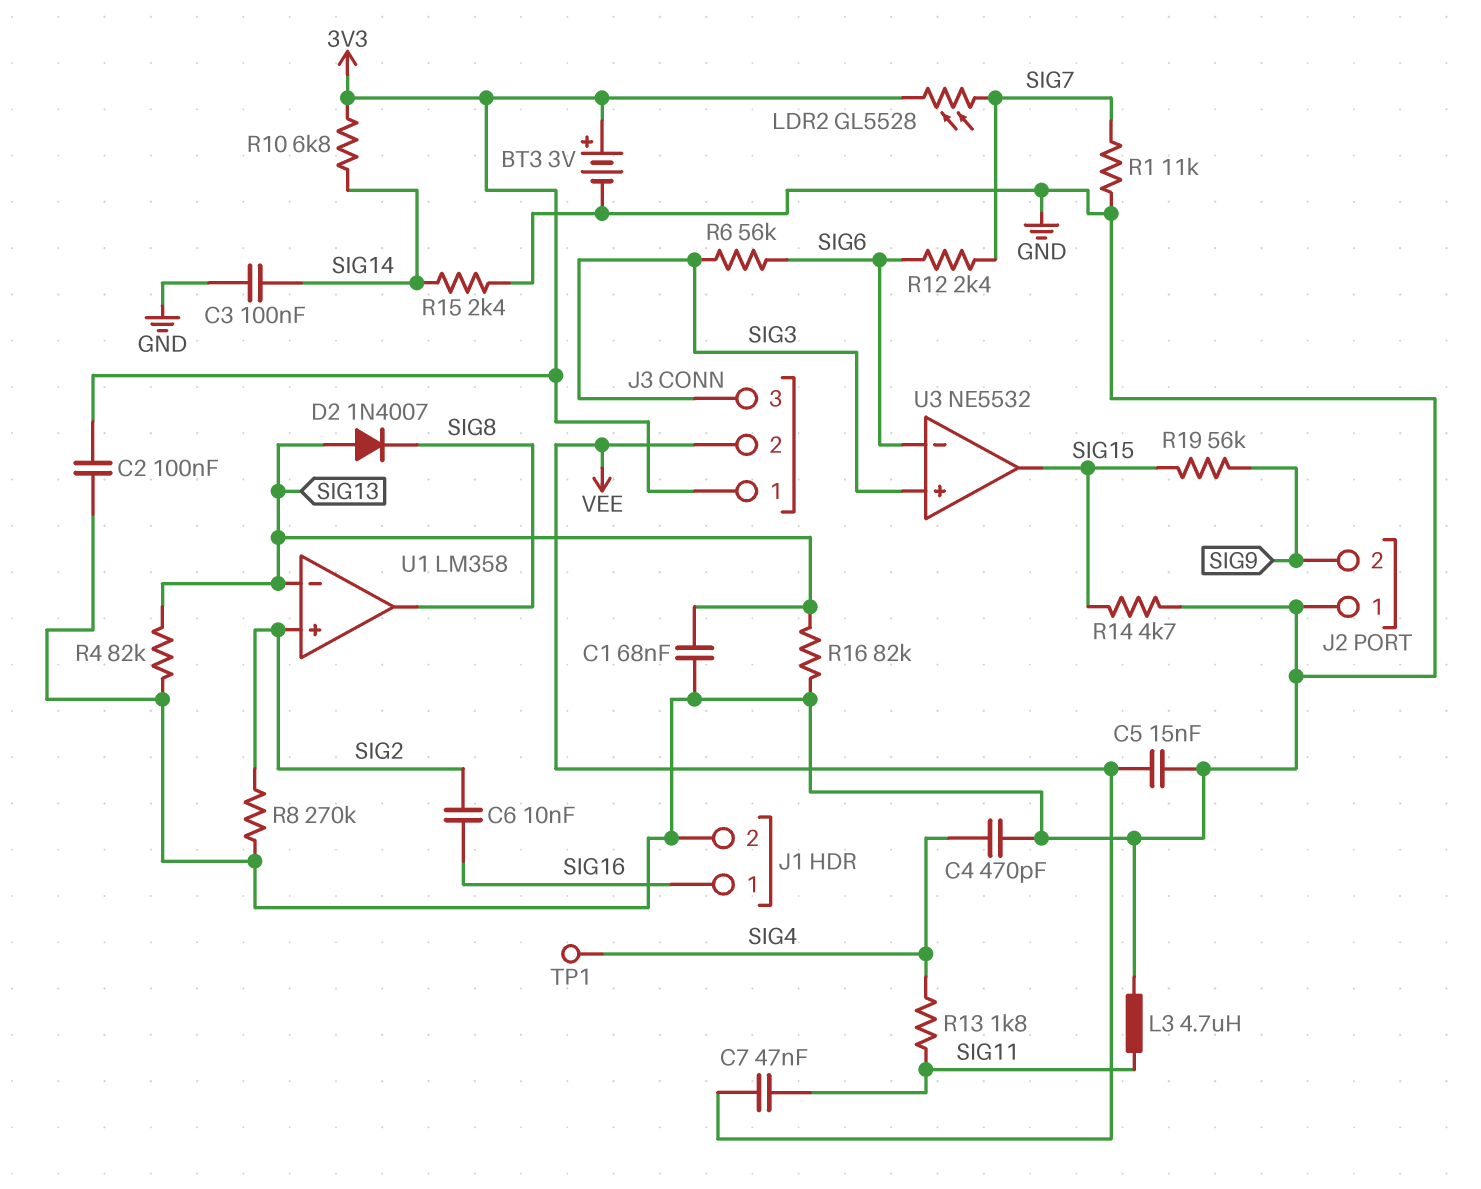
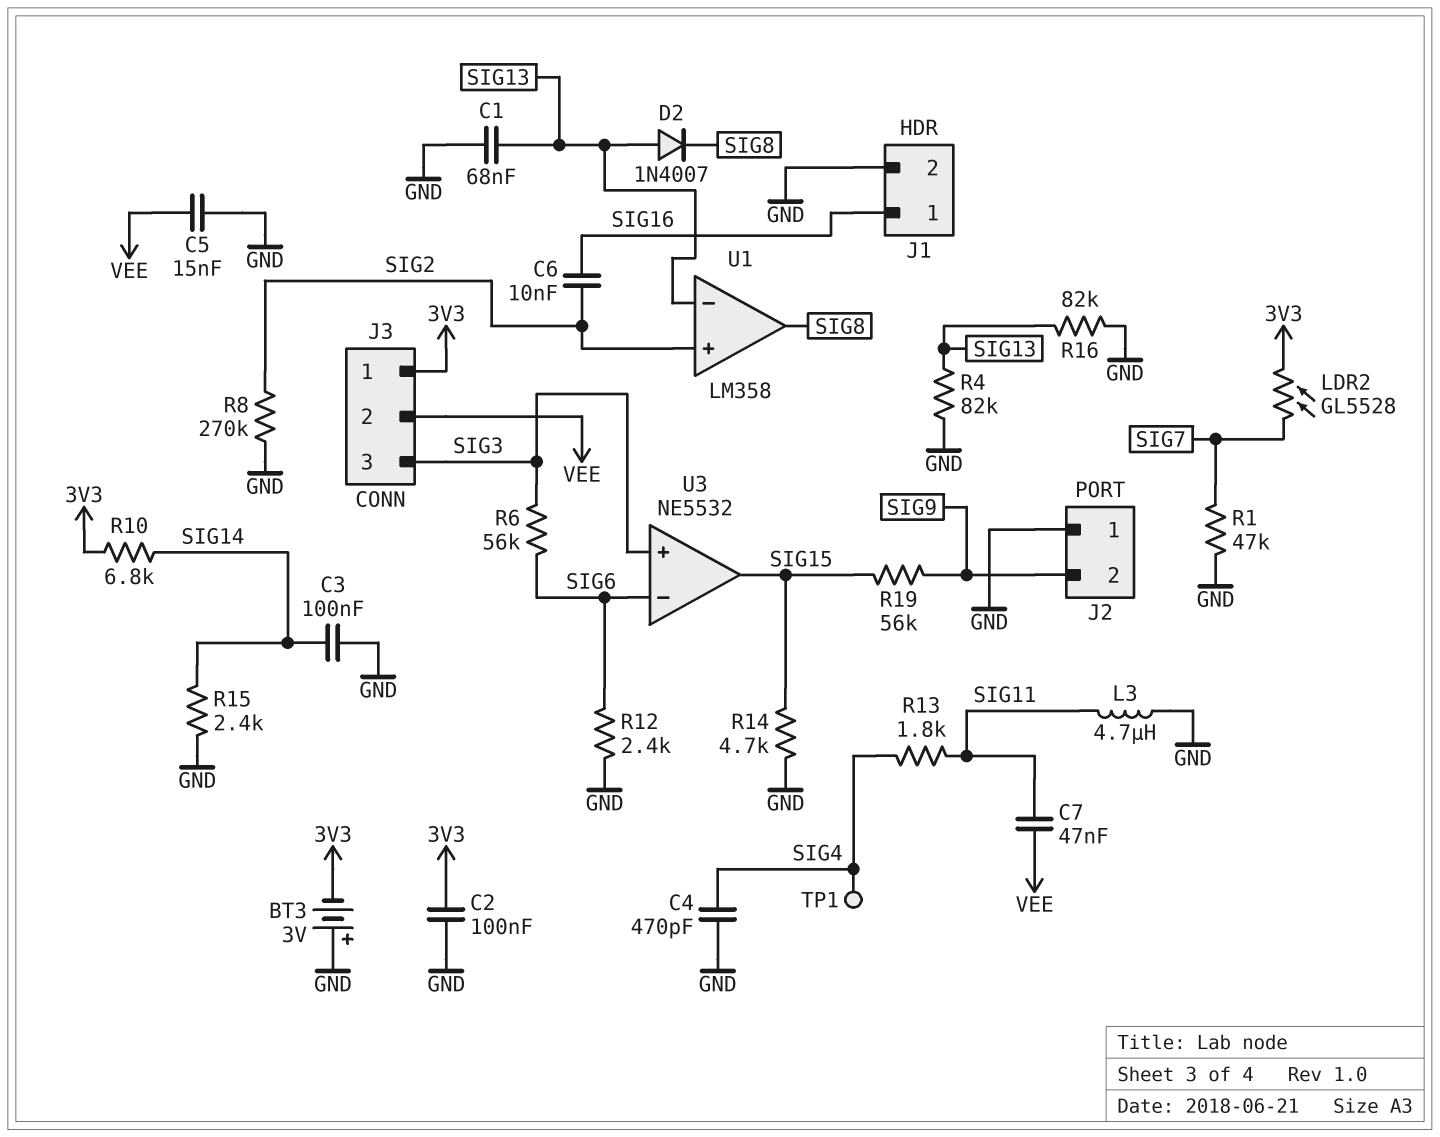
BT3: 3V (plus 3V3, minus GND) -> 3V (plus GND, minus 3V3)
R1: 11k (GND, SIG7) -> 47k (GND, SIG7)
R12: 2.4k (SIG6, SIG7) -> 2.4k (GND, SIG6)

